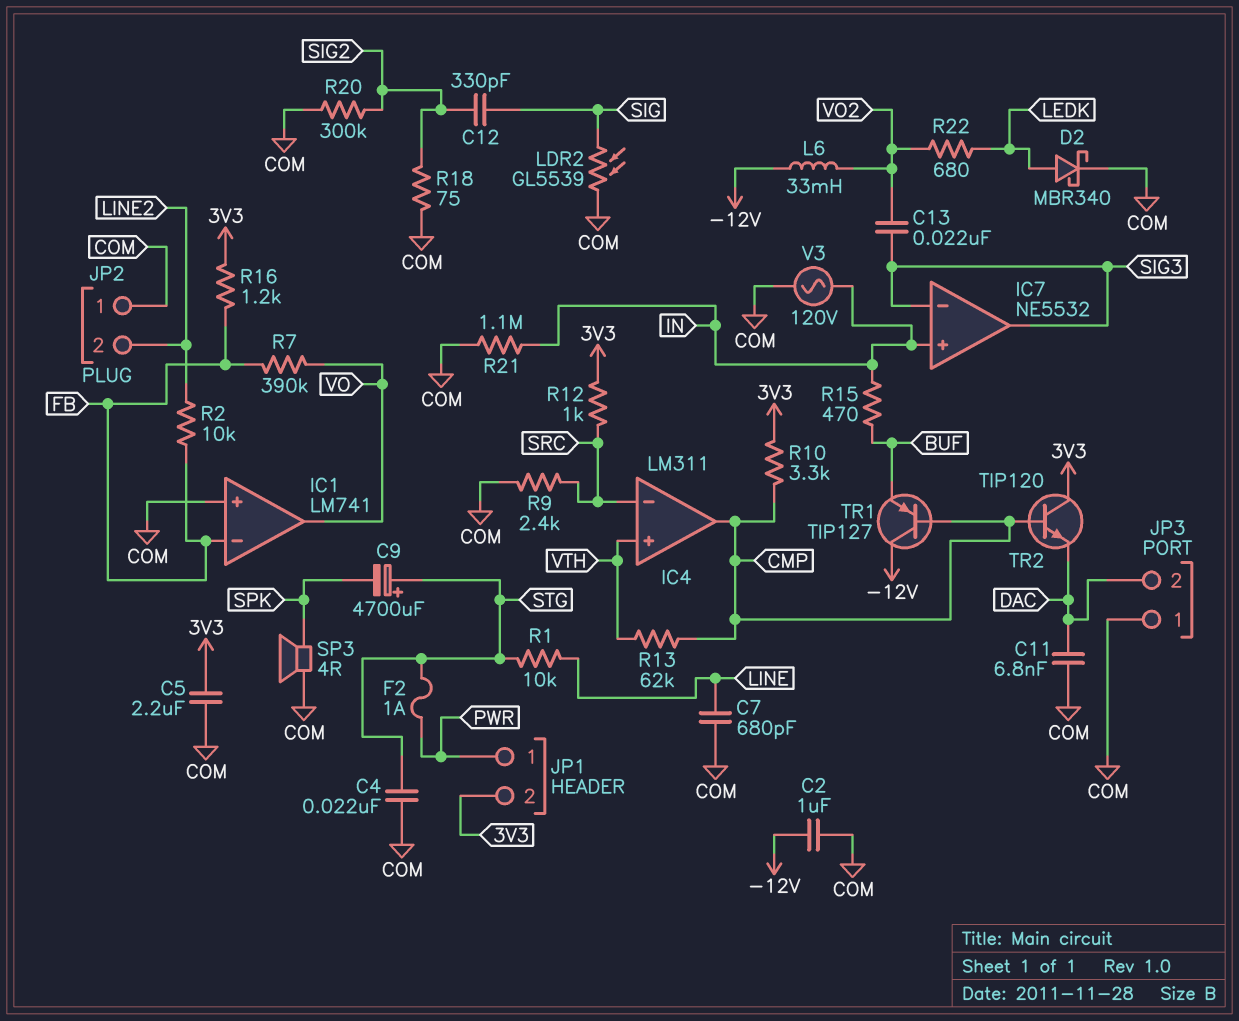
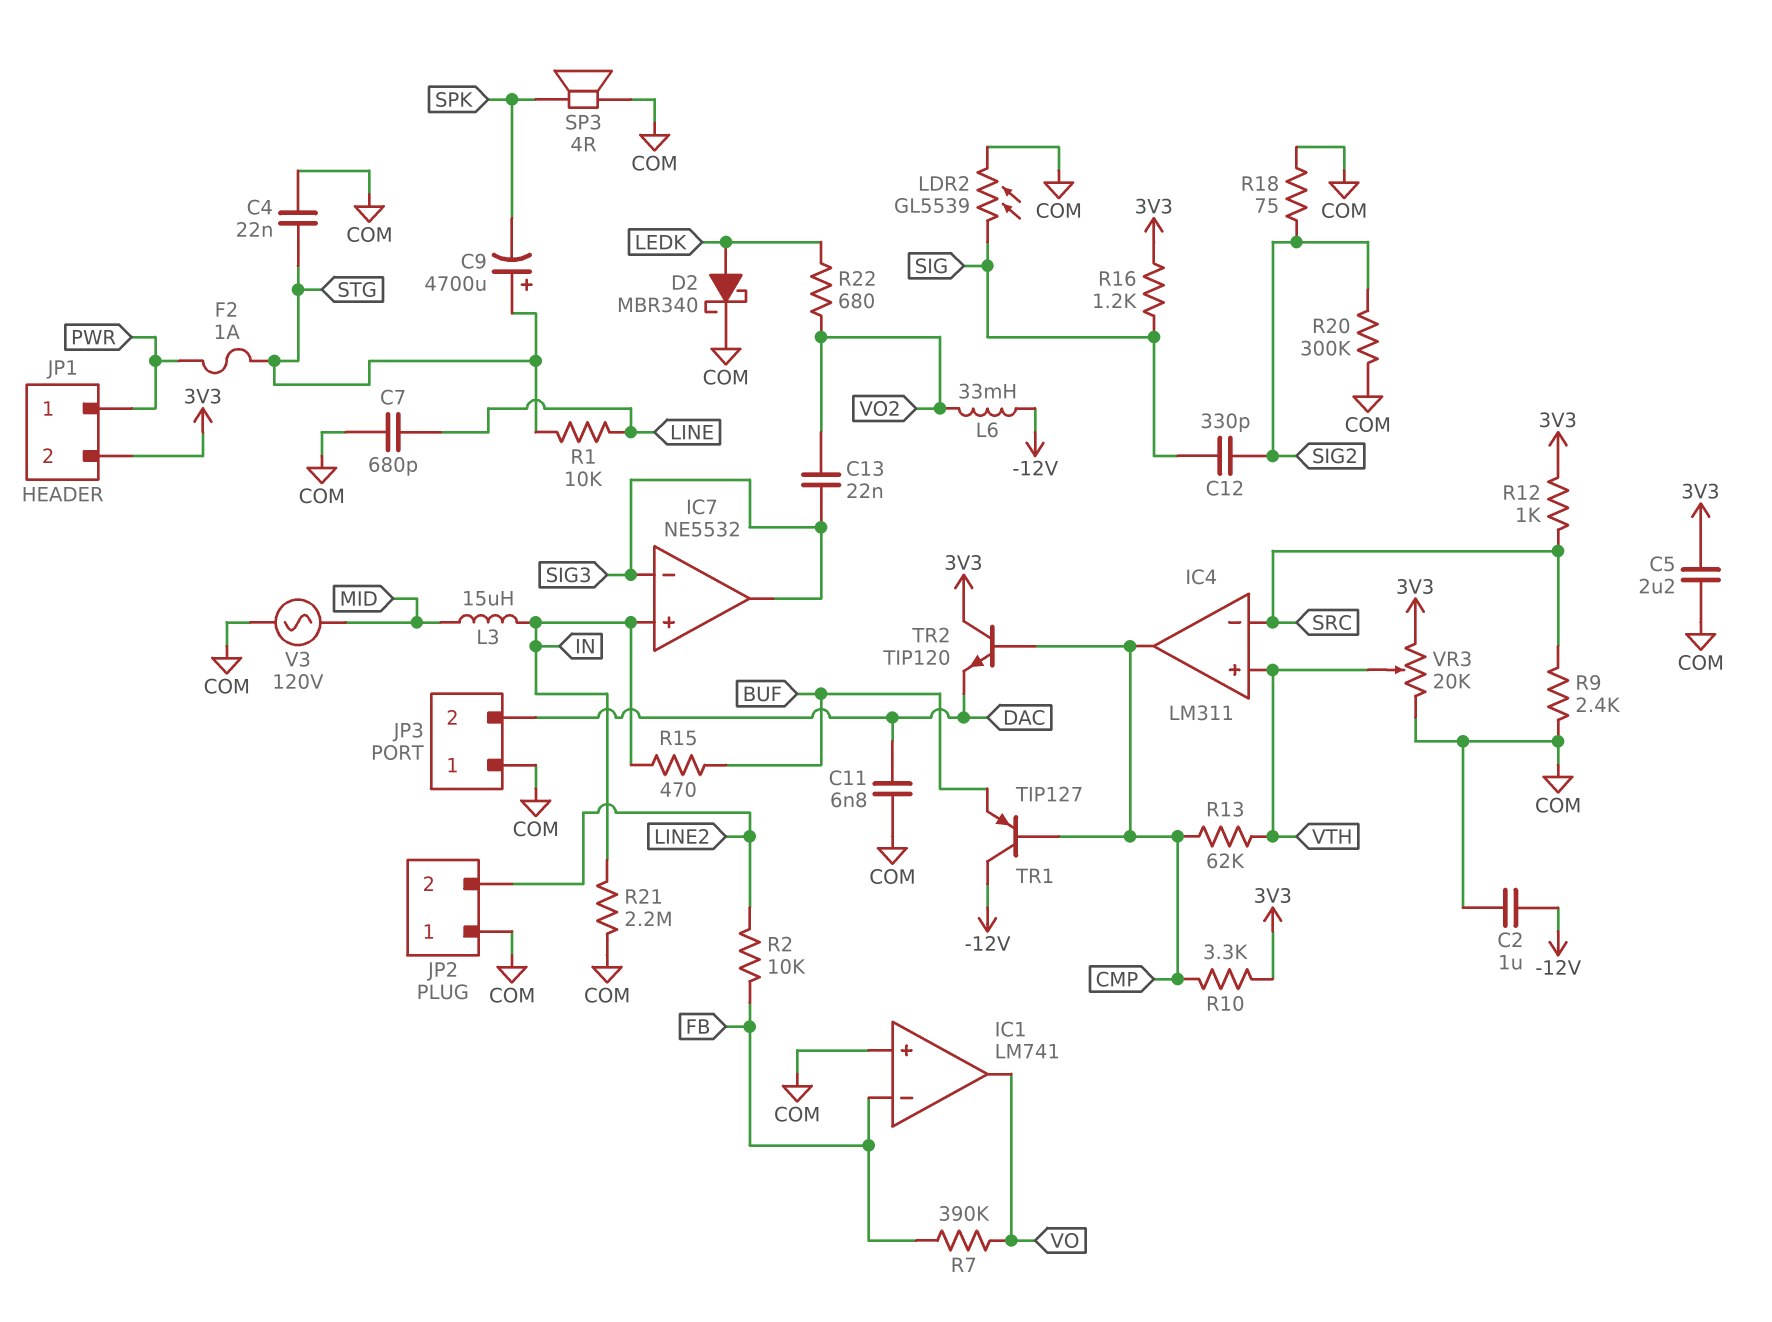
L3: none -> 15uH (IN, MID)
R16: 1.2k (3V3, FB) -> 1.2k (3V3, SIG)
R21: 1.1M (COM, IN) -> 2.2M (COM, IN)
V3: AC 120V (COM, IN) -> AC 120V (COM, MID)
VR3: none -> 20k (3V3, COM, wiper VTH)

